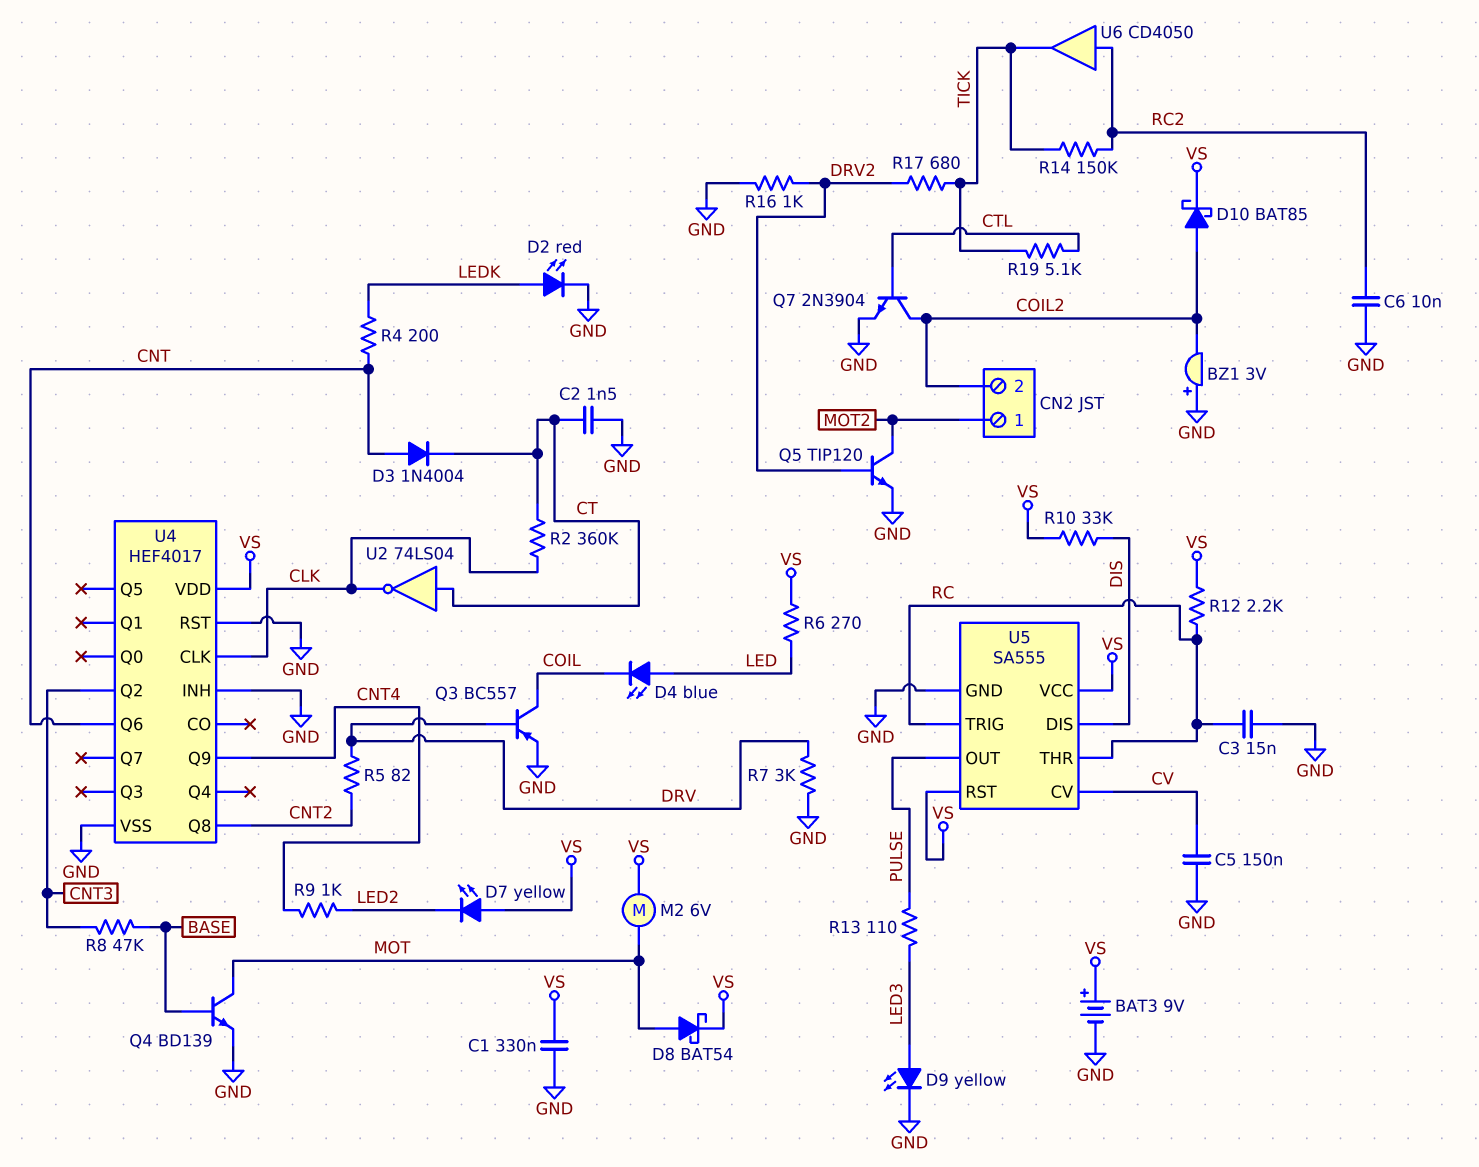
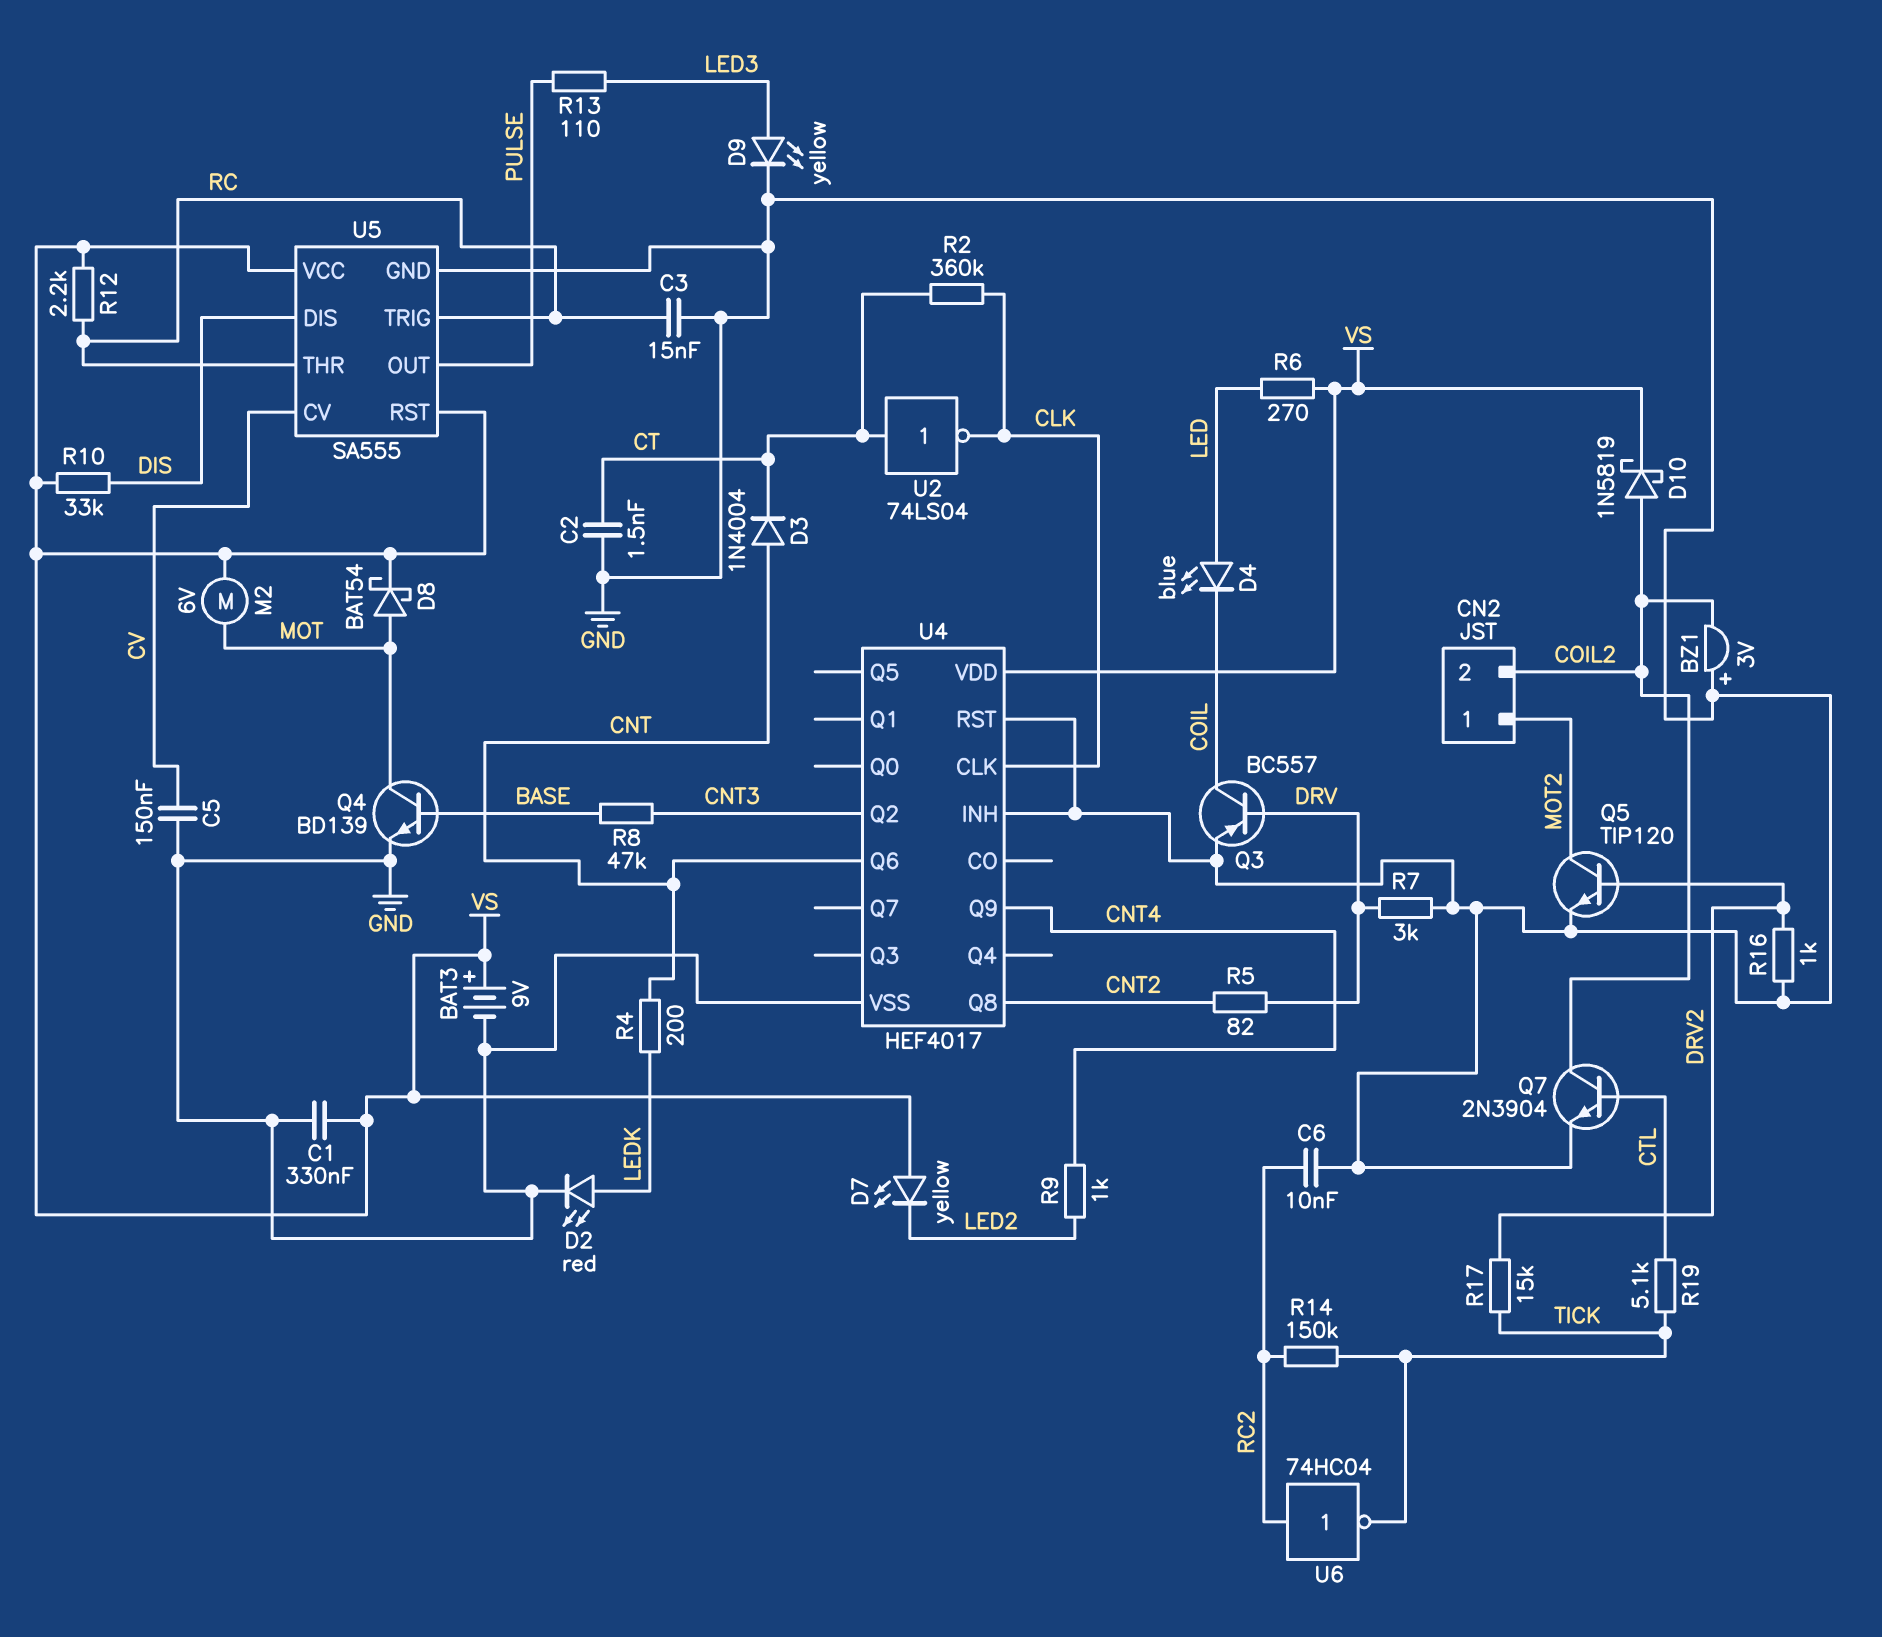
D10: schottky BAT85 (A COIL2, K VS) -> schottky 1N5819 (A COIL2, K VS)
R17: 680 (DRV2, TICK) -> 15k (DRV2, TICK)
U6: buffer CD4050 (in RC2, out TICK) -> NOT 74HC04 (in RC2, out TICK)

